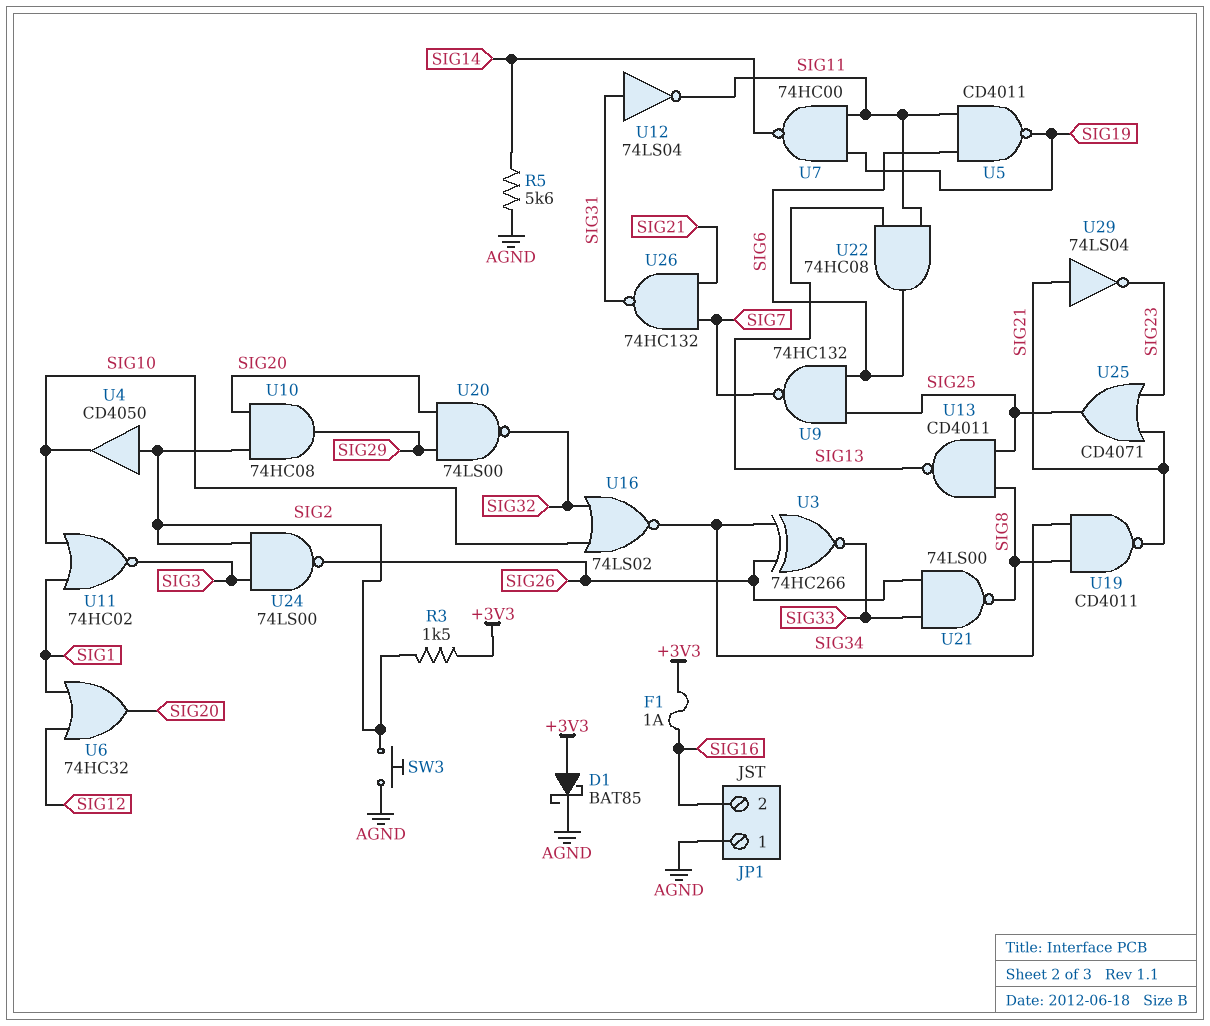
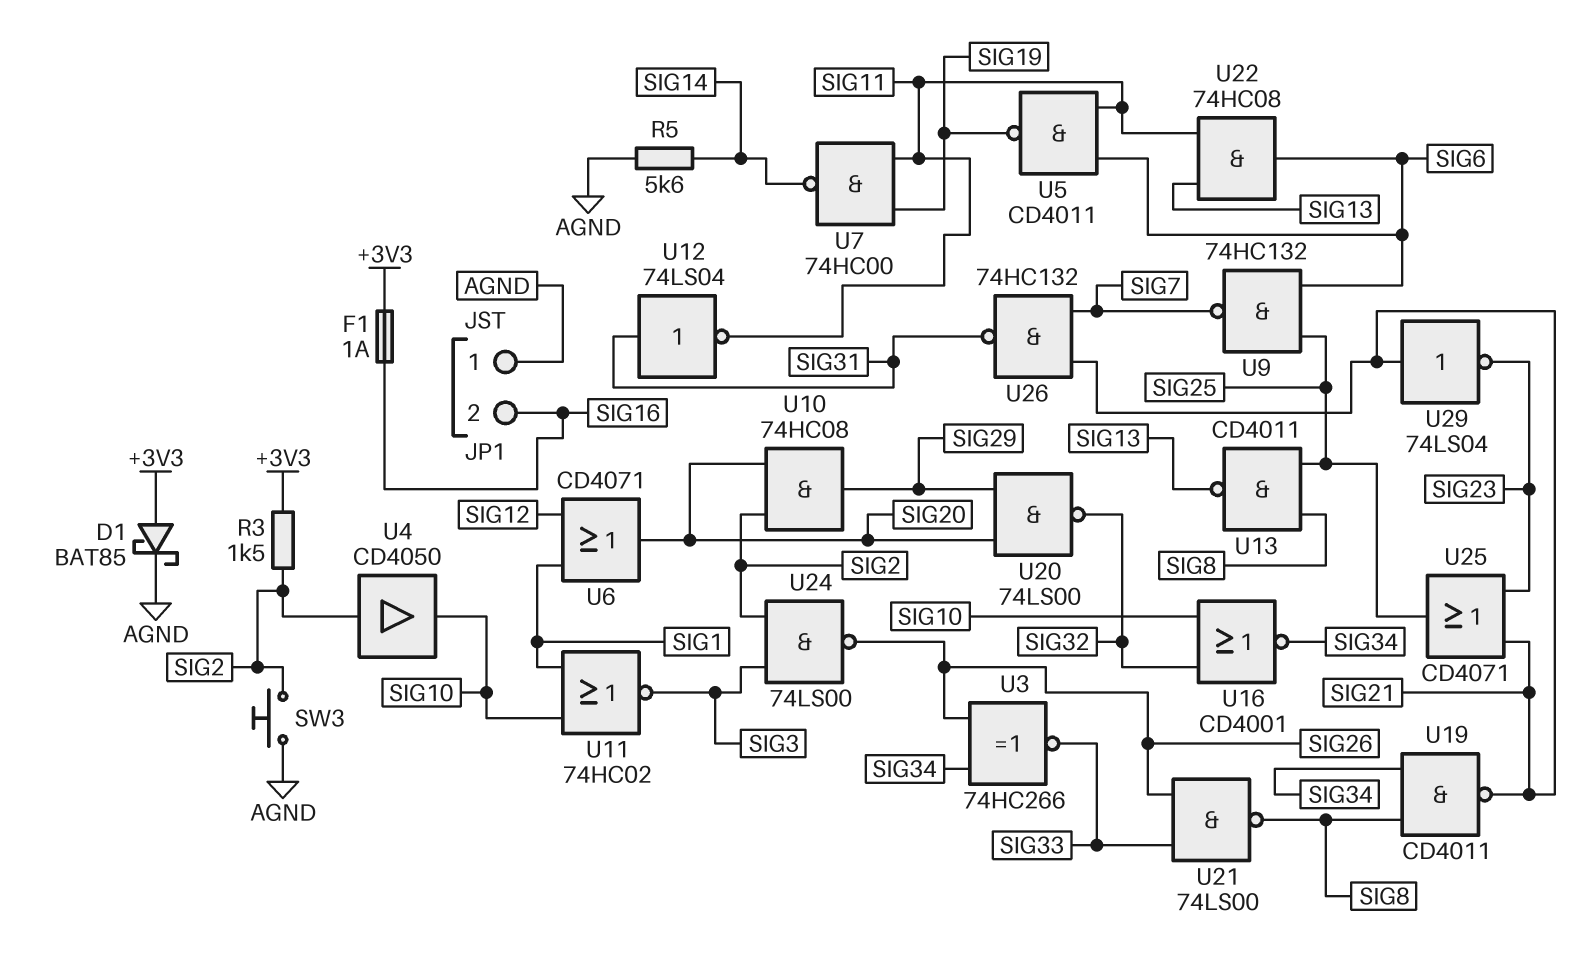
U6: OR 74HC32 (in SIG1, in SIG12, out SIG20) -> OR CD4071 (in SIG1, in SIG12, out SIG20)
U16: NOR 74LS02 (in SIG10, in SIG32, out SIG34) -> NOR CD4001 (in SIG10, in SIG32, out SIG34)

